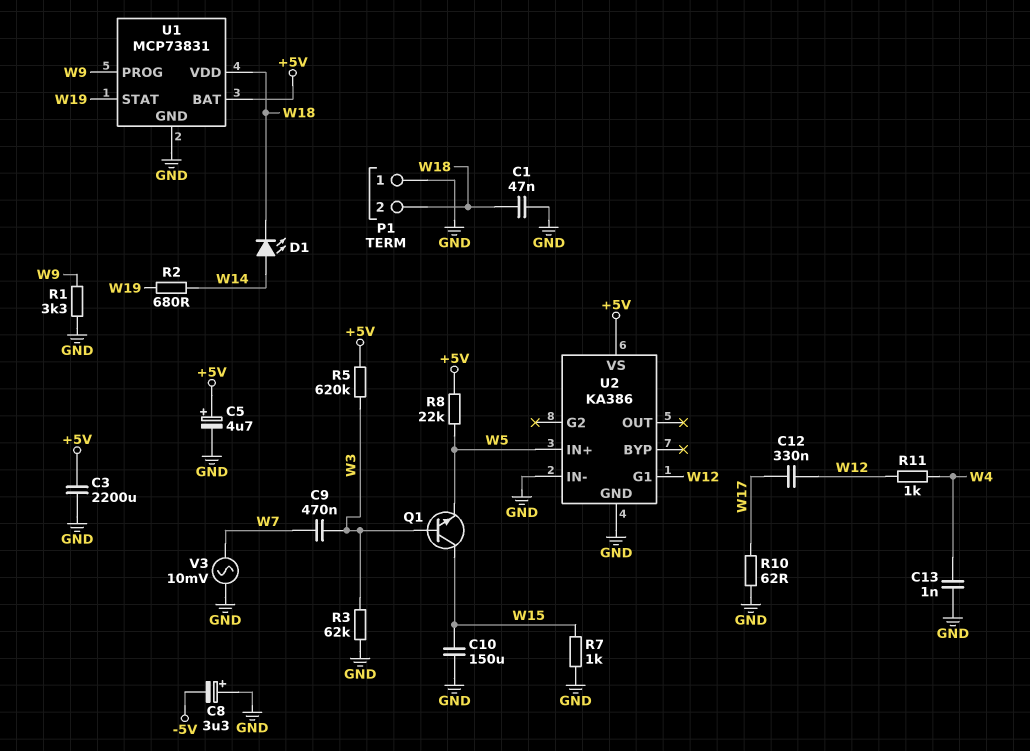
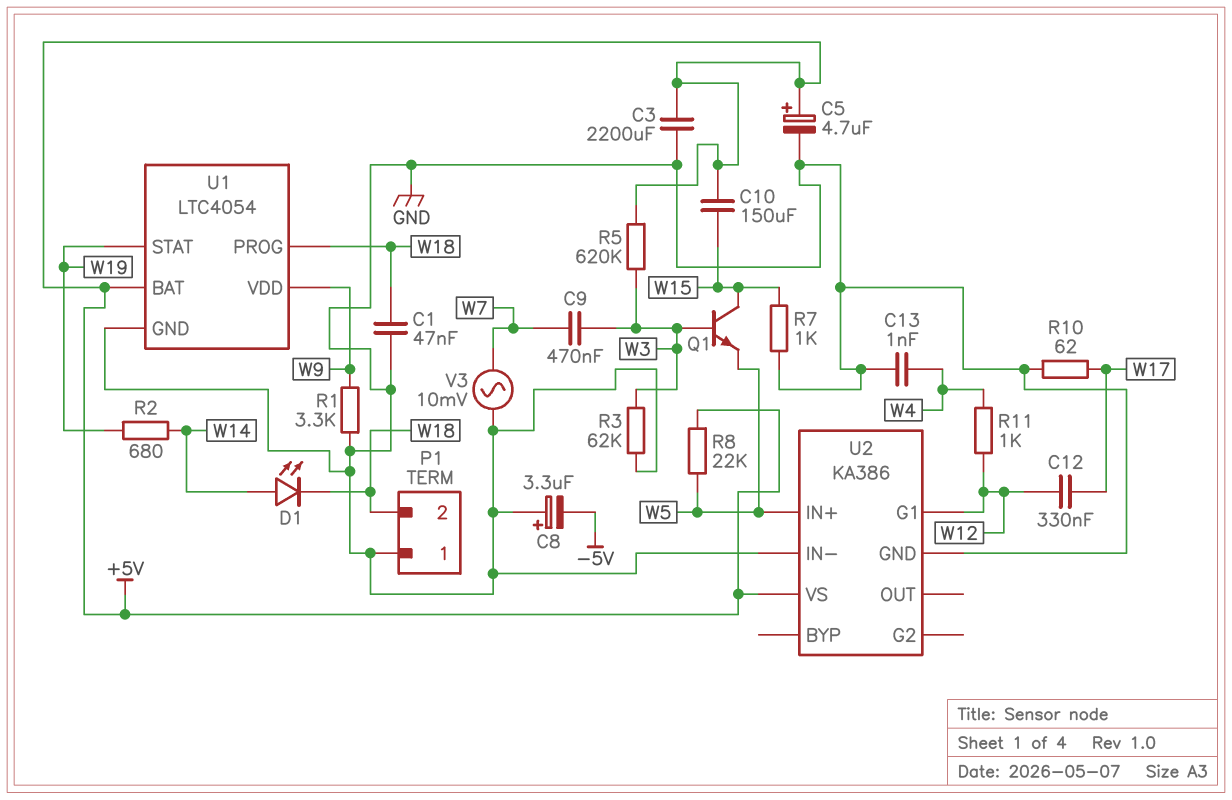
C10: 150uF (GND, W15) -> 150uF (+5V, W15)
U1: MCP73831 -> LTC4054
U1 pin PROG: W9 -> W18
U1 pin VDD: W18 -> W9

